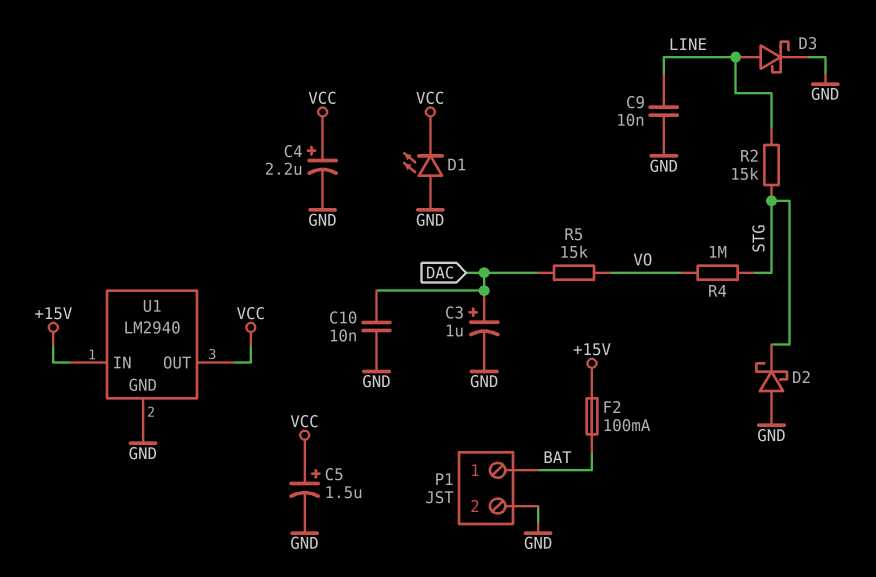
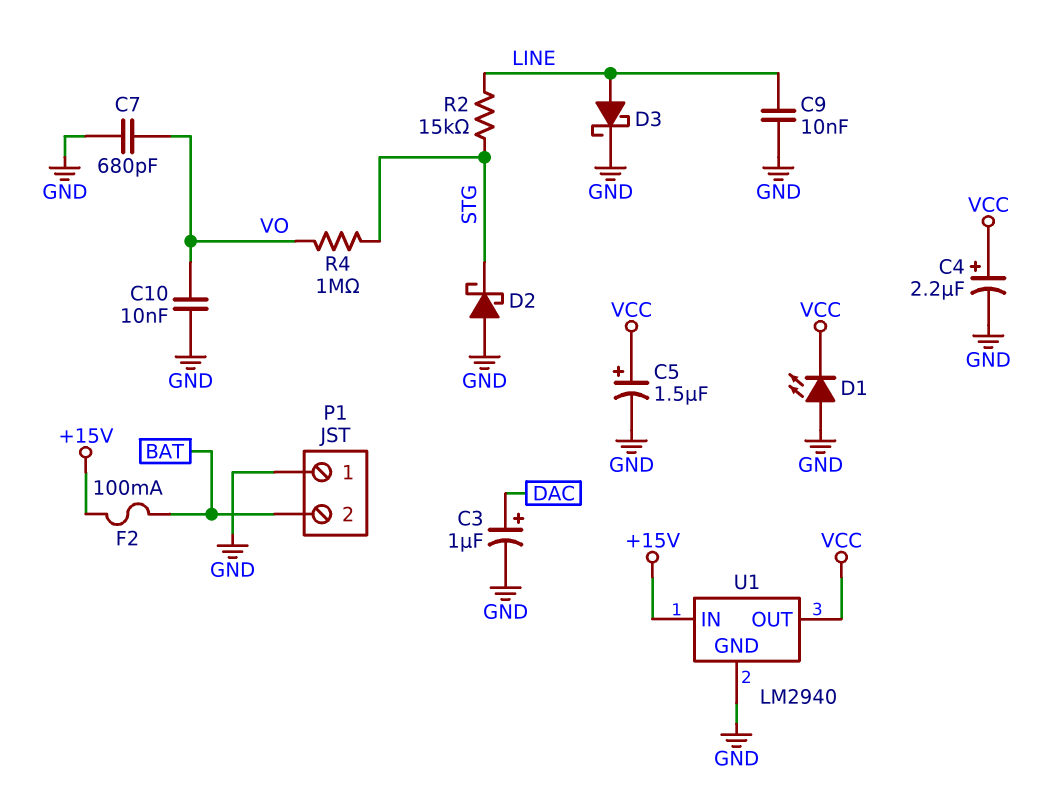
C7: none -> 680pF (GND, VO)
C10: 10nF (DAC, GND) -> 10nF (GND, VO)
P1 pin 1: BAT -> GND
P1 pin 2: GND -> BAT
R5: 15k (DAC, VO) -> none

